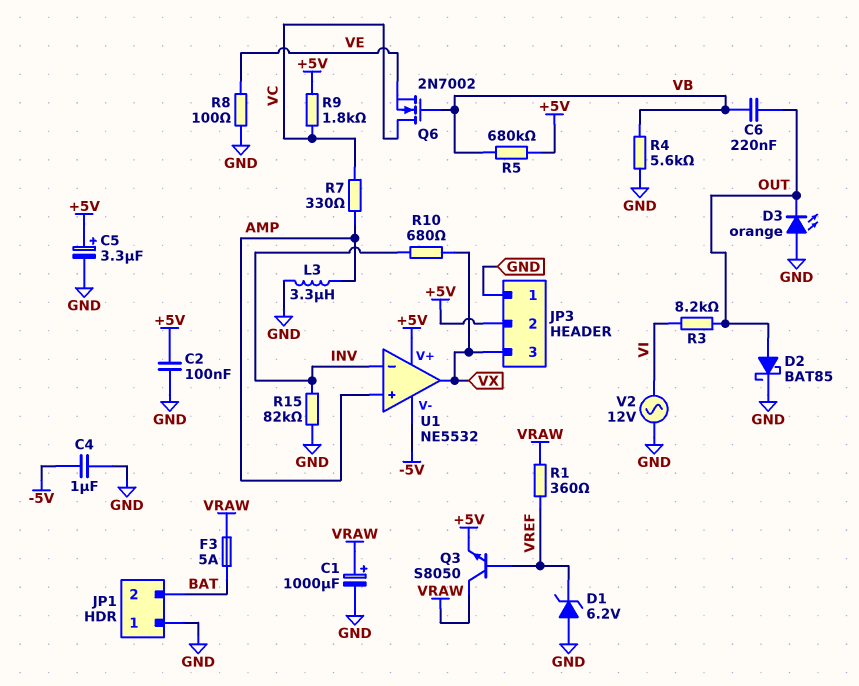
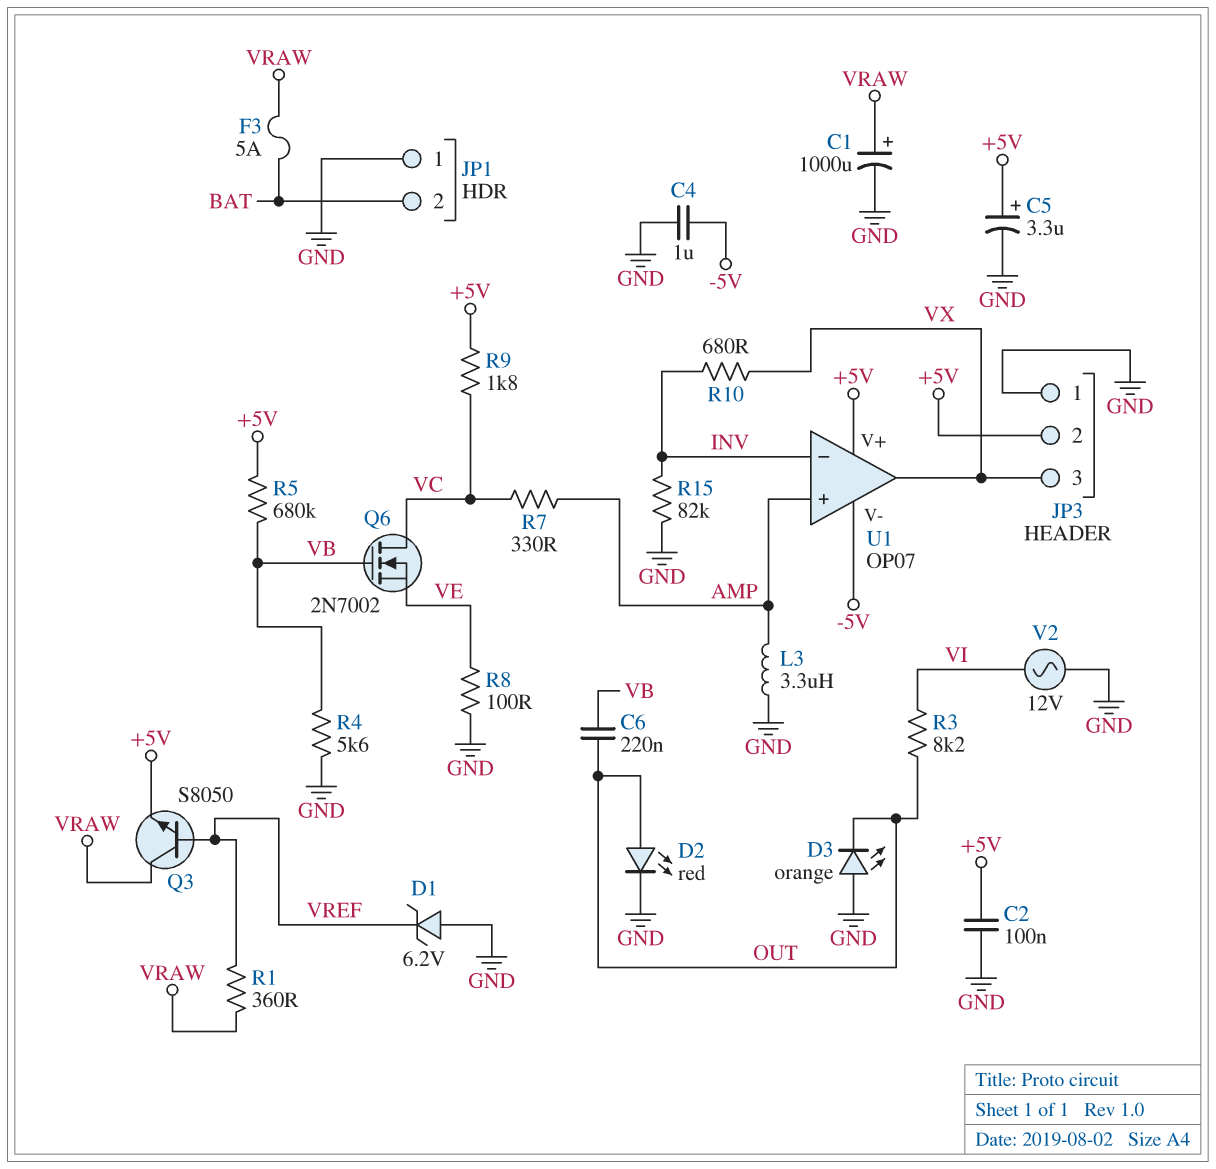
D2: schottky BAT85 (A OUT, K GND) -> LED red (A OUT, K GND)
U1: NE5532 -> OP07

